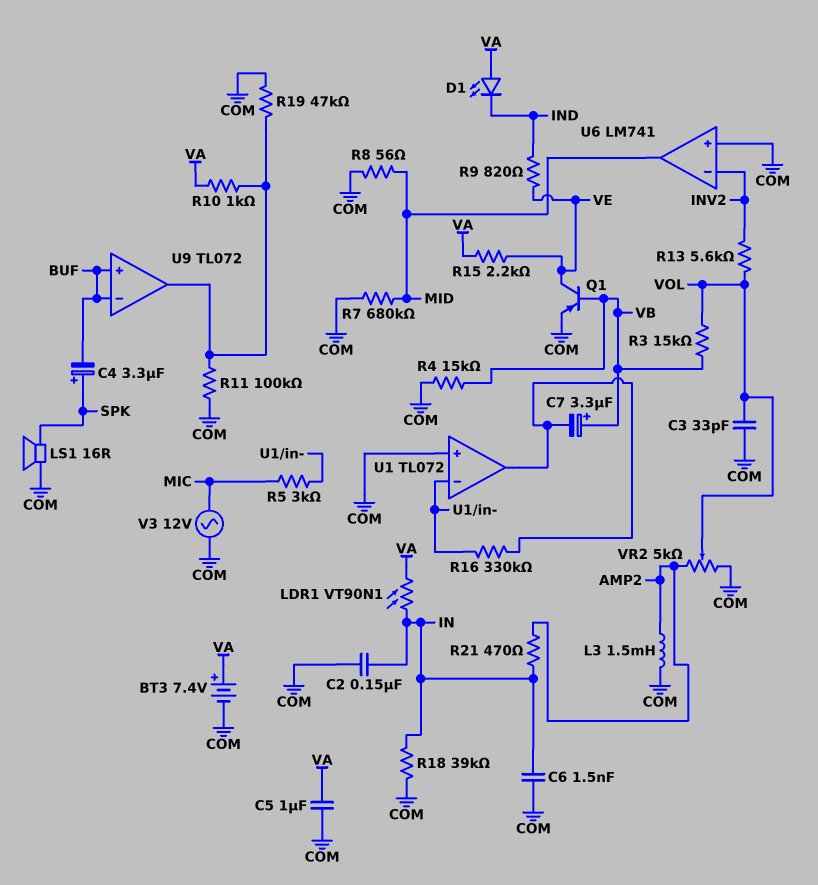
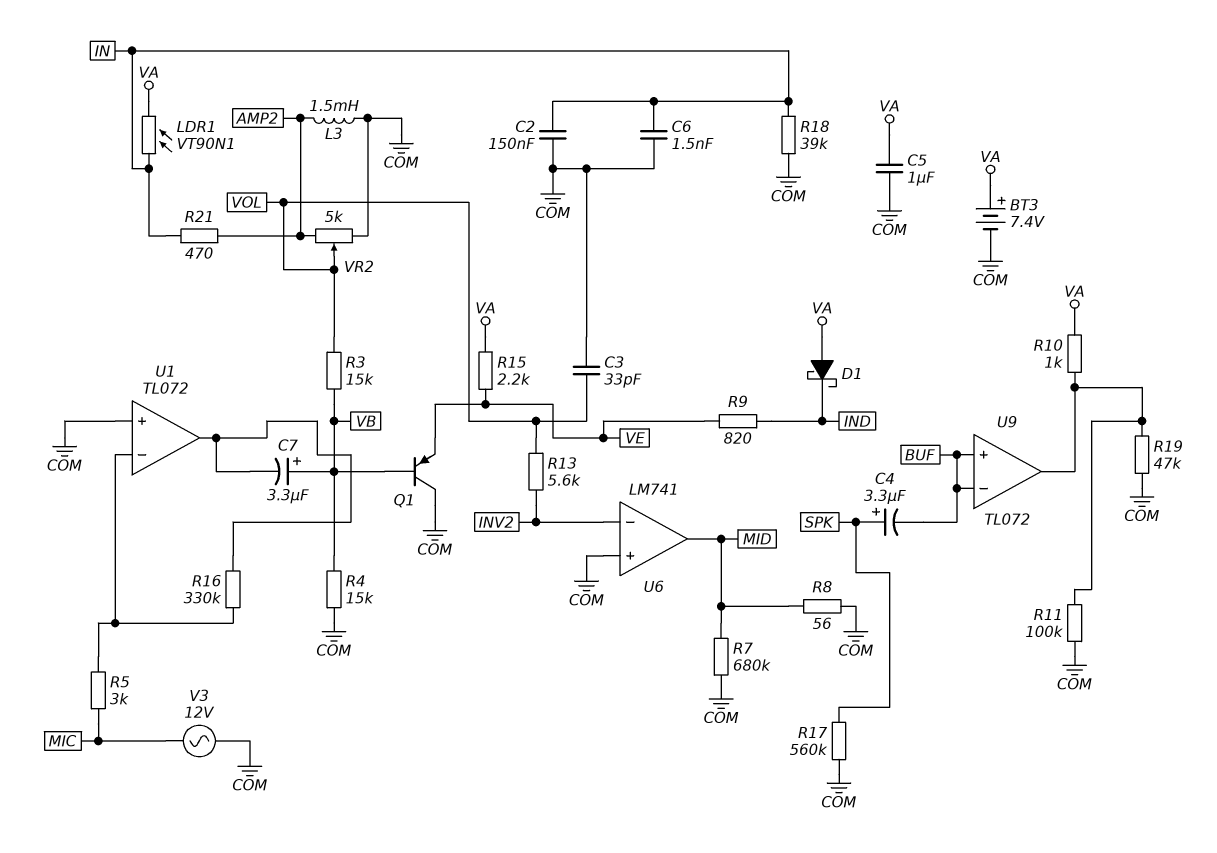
D1: LED (A VA, K IND) -> schottky (A VA, K IND)
LS1: speaker 16R (COM, SPK) -> none
Q1: PNP (B VB, C VE, E COM) -> PNP (B VB, C COM, E VE)
R17: none -> 560k (COM, SPK)

